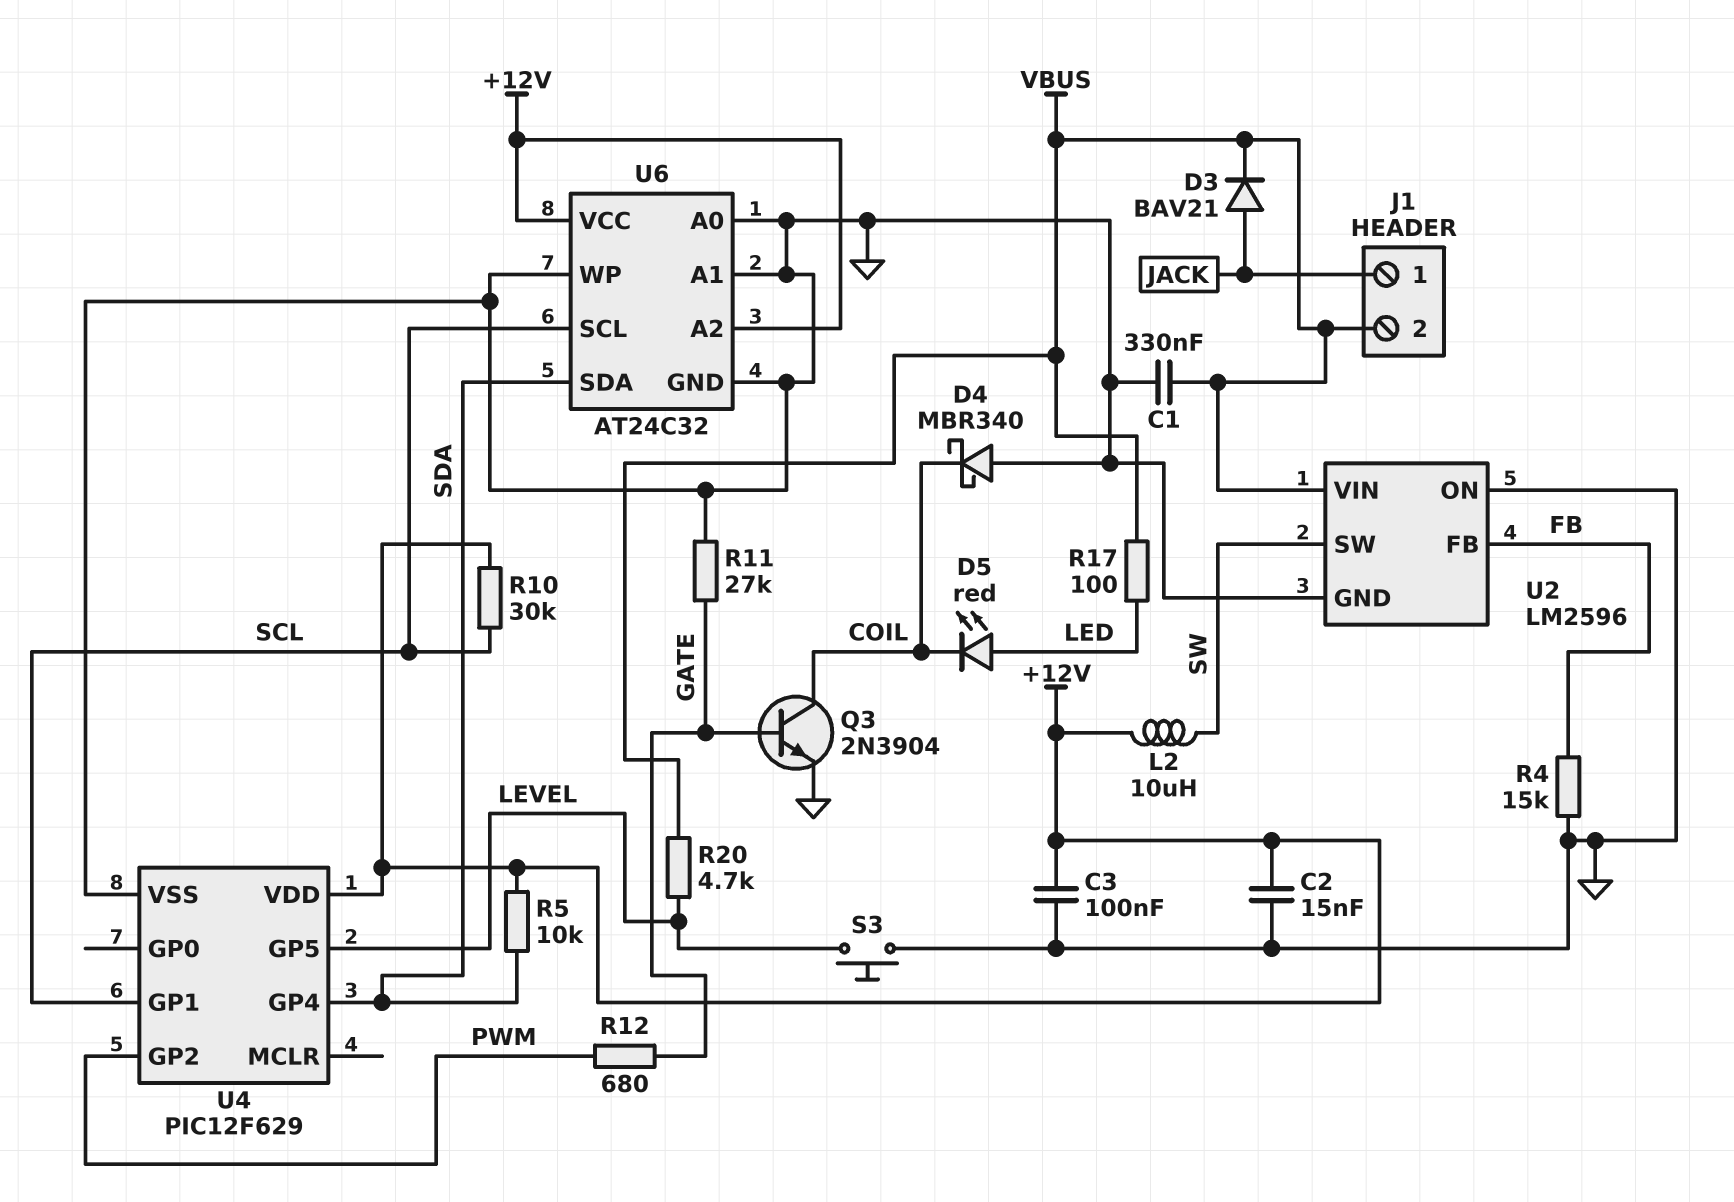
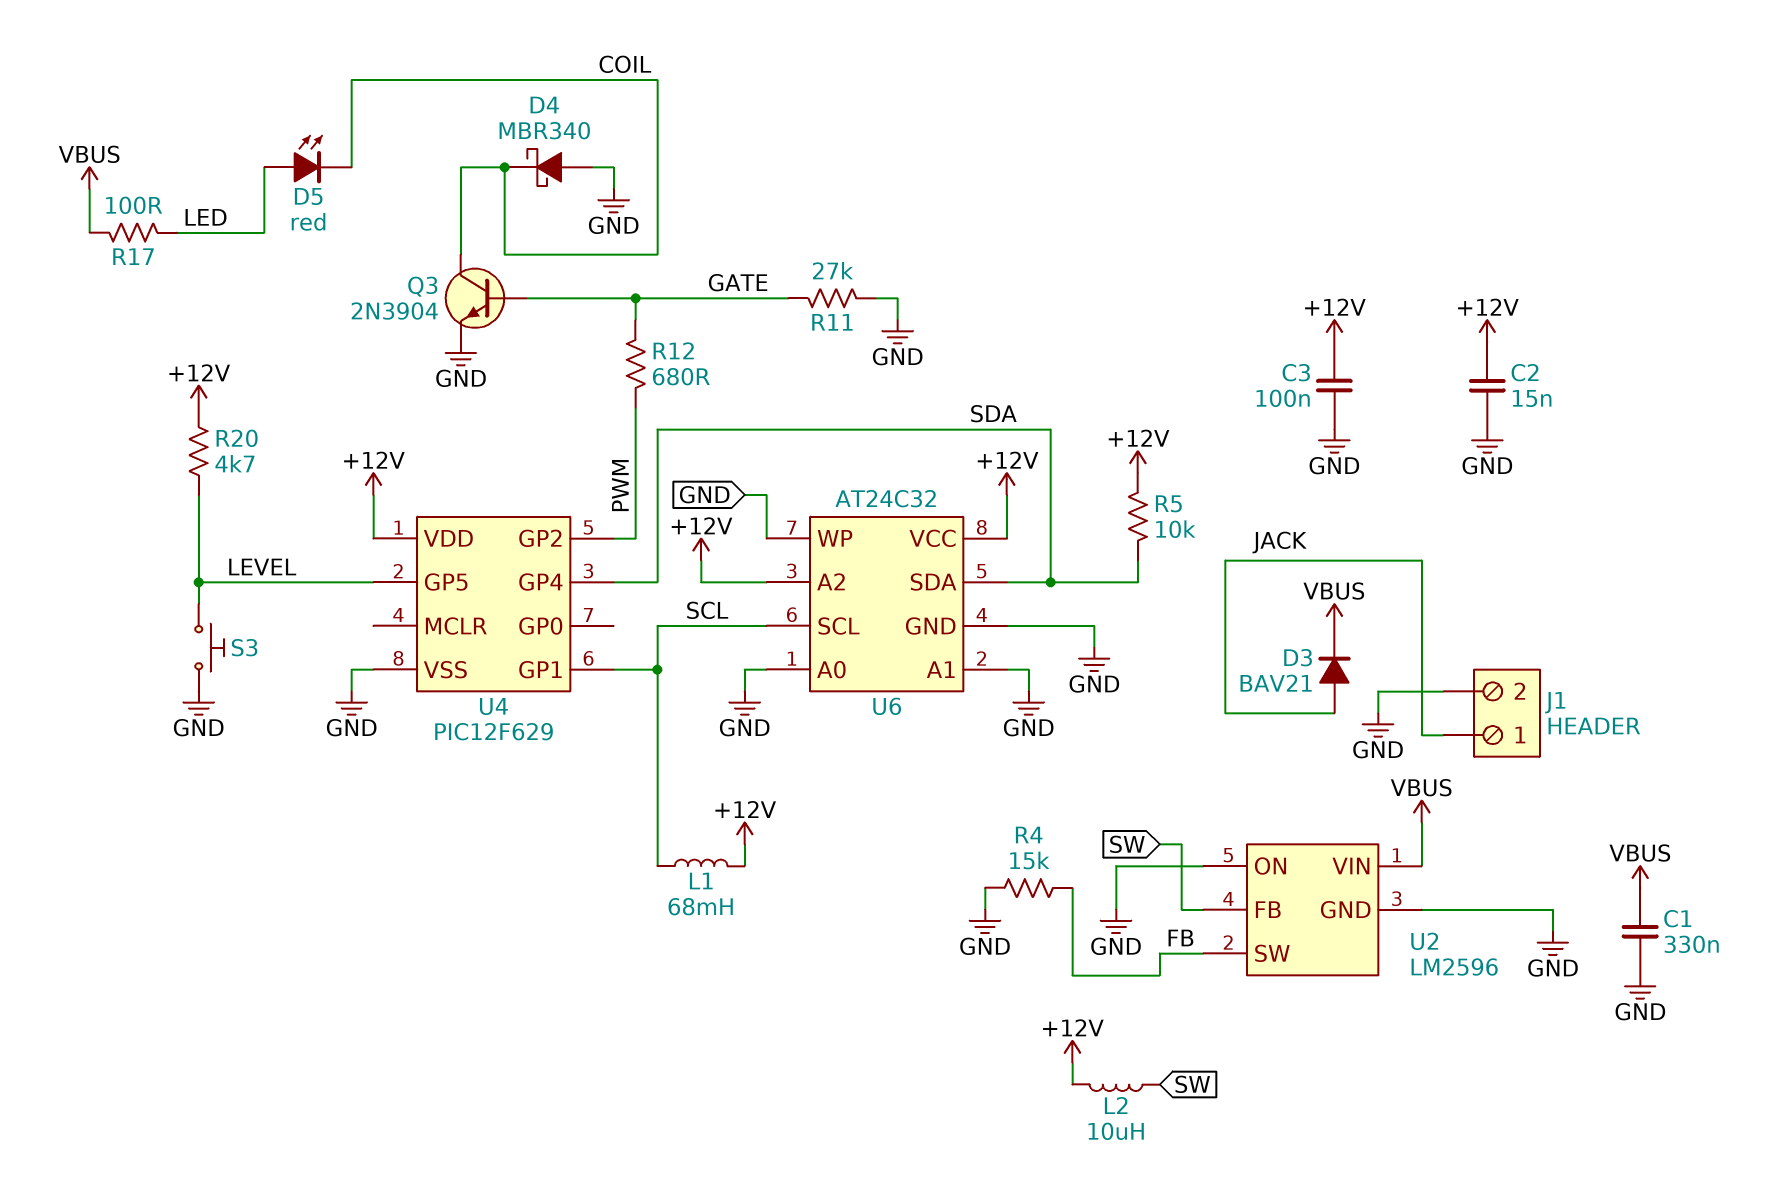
J1 pin 2: VBUS -> GND
L1: none -> 68mH (+12V, SCL)
R10: 30k (+12V, SCL) -> none
R20: 4.7k (LEVEL, VBUS) -> 4.7k (+12V, LEVEL)
U2 pin FB: FB -> SW
U2 pin SW: SW -> FB

